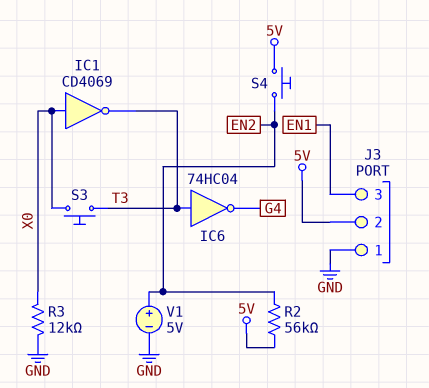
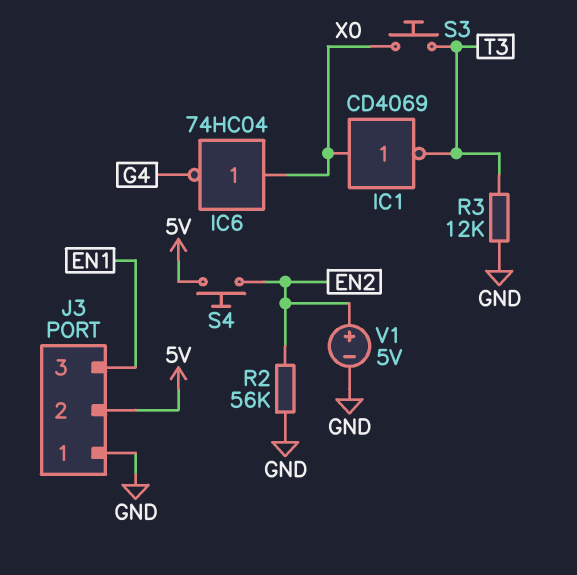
IC6: NOT 74HC04 (in T3, out G4) -> NOT 74HC04 (in X0, out G4)
R2: 56k (5V, EN2) -> 56k (EN2, GND)
R3: 12k (GND, X0) -> 12k (GND, T3)

